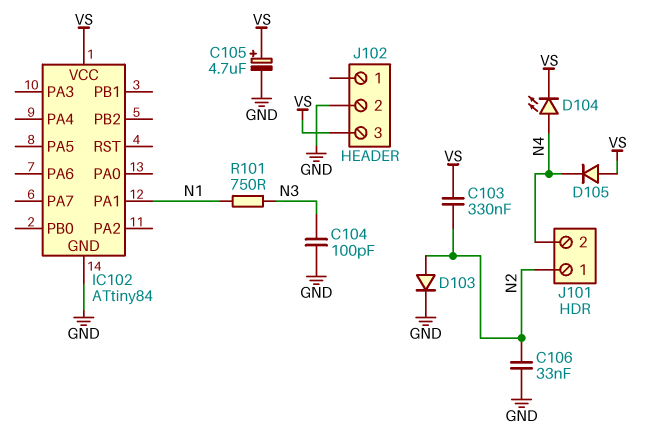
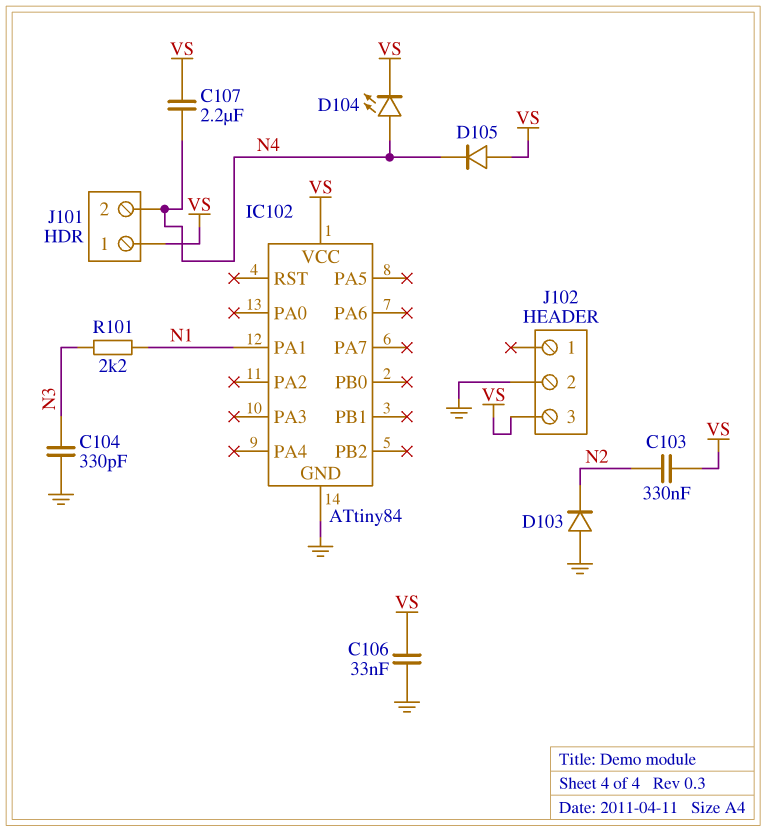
C104: 100pF (GND, N3) -> 330pF (GND, N3)
C105: 4.7uF (plus VS, minus GND) -> none
C106: 33nF (GND, N2) -> 33nF (GND, VS)
C107: none -> 2.2uF (N4, VS)
D103: diode (A N2, K GND) -> diode (A GND, K N2)
J101 pin 1: N2 -> VS
R101: 750 (N1, N3) -> 2.2k (N1, N3)

